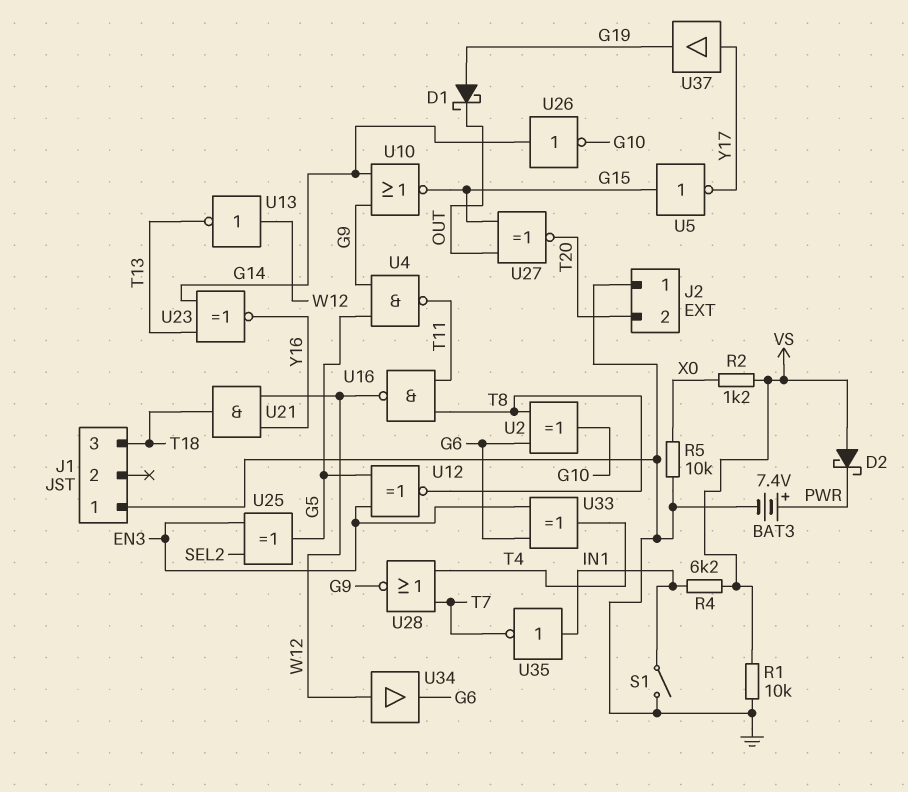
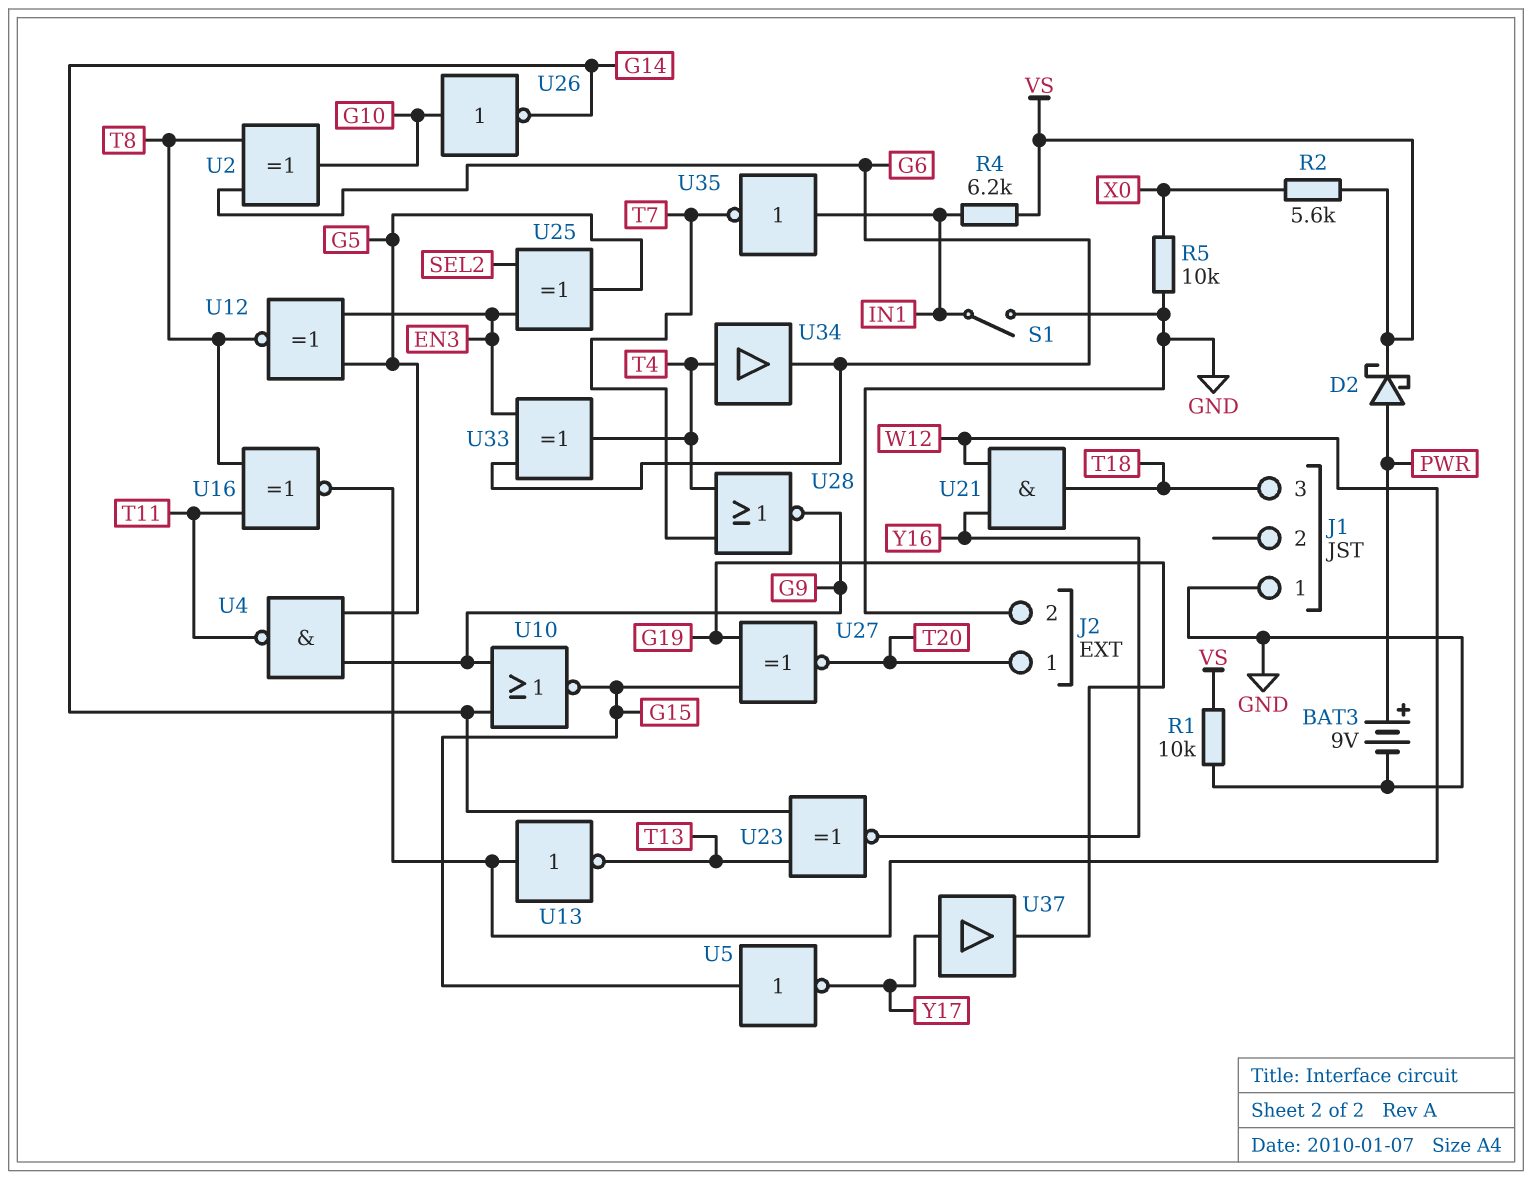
BAT3: 7.4V (plus PWR, minus GND) -> 9V (plus PWR, minus GND)
D1: schottky (A G19, K OUT) -> none
D2: schottky (A VS, K PWR) -> schottky (A PWR, K VS)
J2 pin 1: GND -> T20
J2 pin 2: T20 -> GND
R2: 1.2k (VS, X0) -> 5.6k (VS, X0)
U16: NAND (in T8, in T11, out W12) -> XNOR (in T8, in T11, out W12)
U26: NOT (in G14, out G10) -> NOT (in G10, out G14)
U27: XNOR (in G15, in OUT, out T20) -> XNOR (in G15, in G19, out T20)
U34: buffer (in W12, out G6) -> buffer (in T4, out G6)

